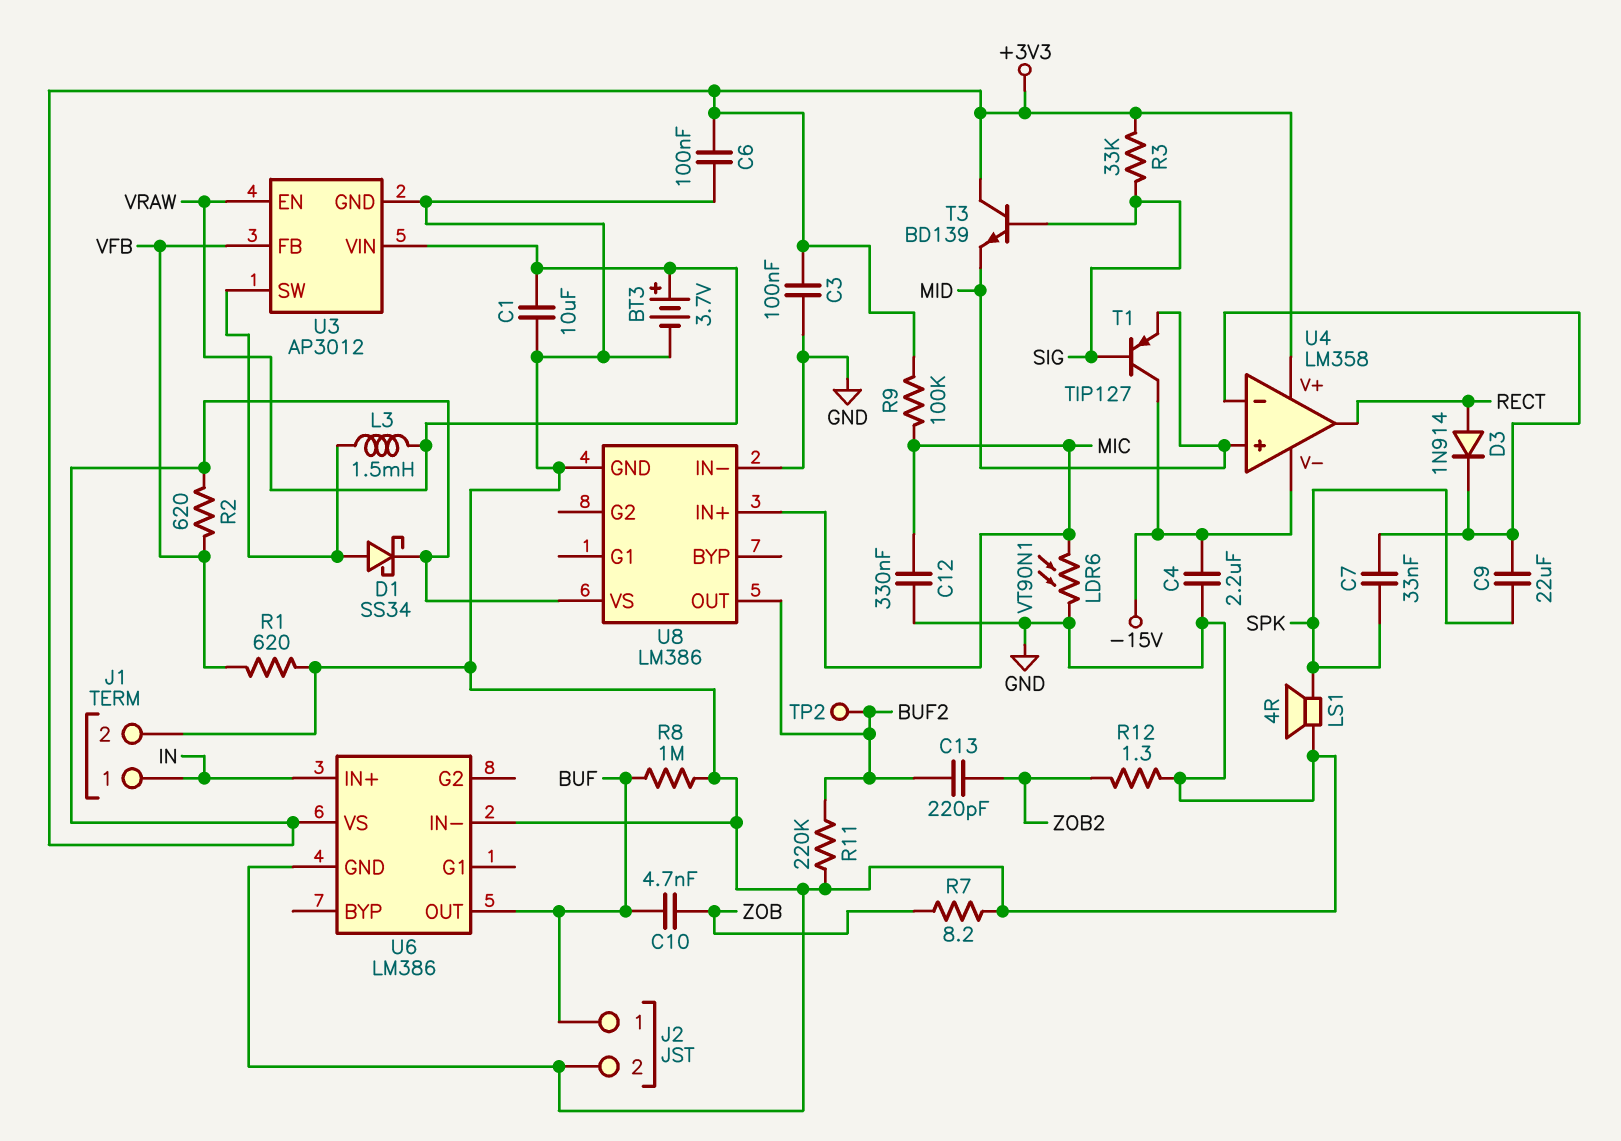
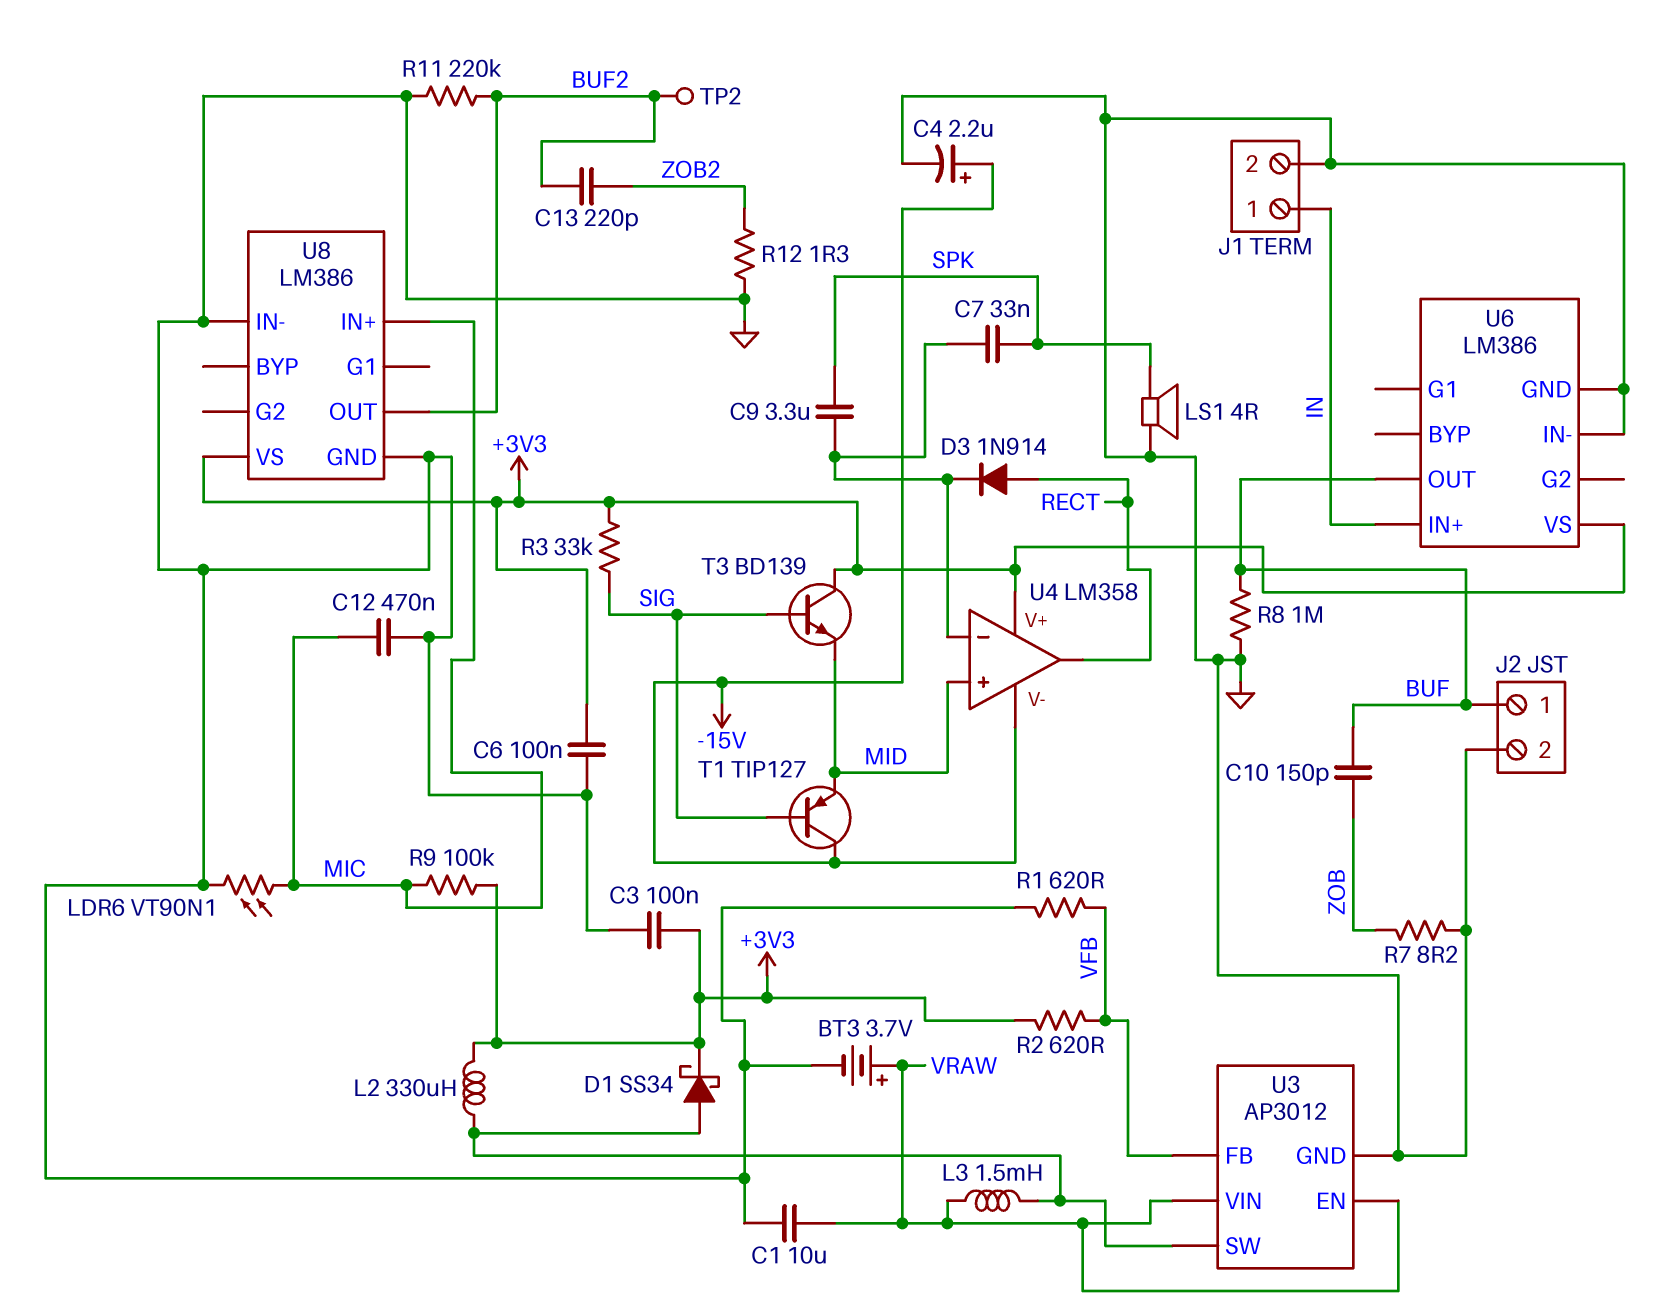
C4: 2.2uF (-15V, GND) -> 2.2uF (plus -15V, minus GND)
C9: 22uF (SPK, U4/in-) -> 3.3uF (SPK, U4/in-)
C10: 4.7nF (BUF, ZOB) -> 150pF (BUF, ZOB)
C12: 330nF (GND, MIC) -> 470nF (GND, MIC)
L2: none -> 330uH (+3V3, U3/SW)

